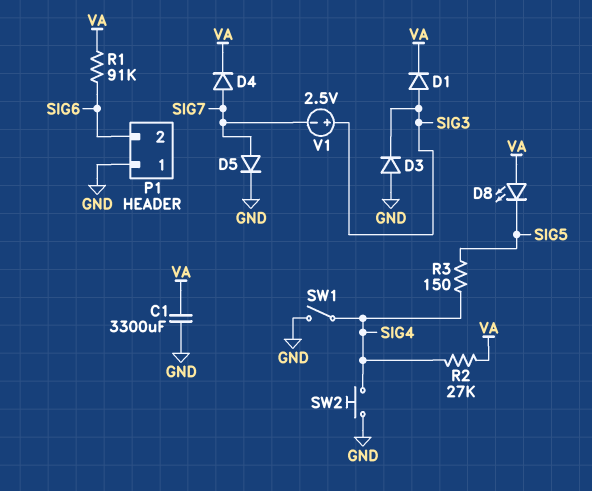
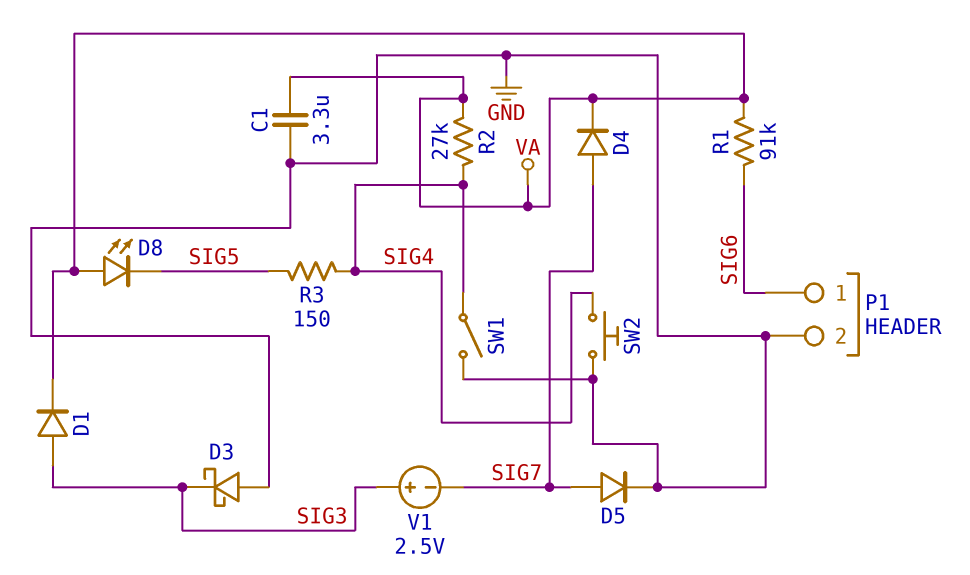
C1: 3300uF (GND, VA) -> 3.3uF (GND, VA)
D3: diode (A GND, K SIG3) -> schottky (A GND, K SIG3)
P1 pin 1: GND -> SIG6
P1 pin 2: SIG6 -> GND

